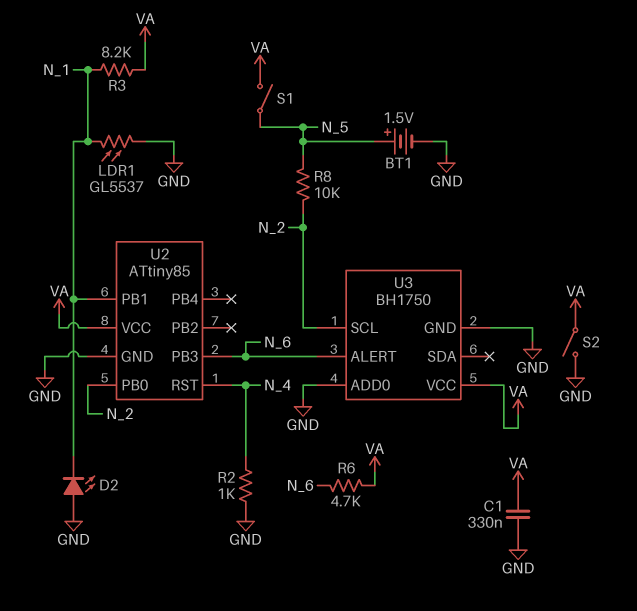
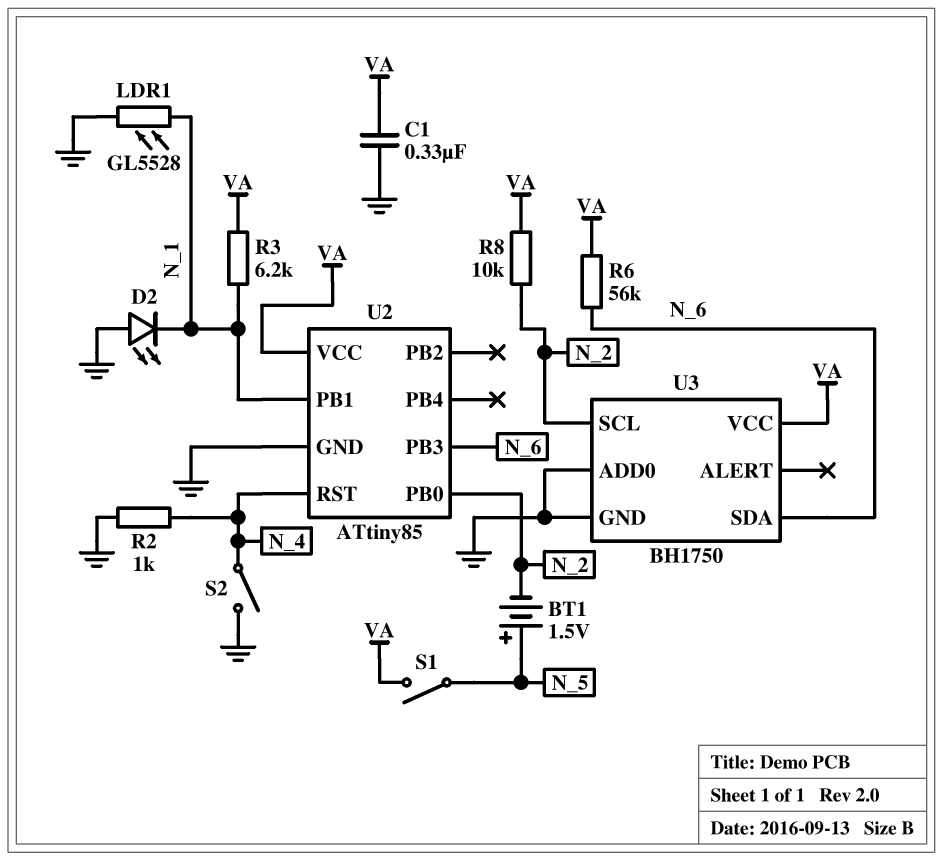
BT1: 1.5V (plus N_5, minus GND) -> 1.5V (plus N_5, minus N_2)
LDR1: GL5537 (GND, N_1) -> GL5528 (GND, N_1)
R3: 8.2k (N_1, VA) -> 6.2k (N_1, VA)
R6: 4.7k (N_6, VA) -> 56k (N_6, VA)
R8: 10k (N_2, N_5) -> 10k (N_2, VA)
S2: switch (GND, VA) -> switch (GND, N_4)
U3 pin ALERT: N_6 -> none
U3 pin SDA: none -> N_6

